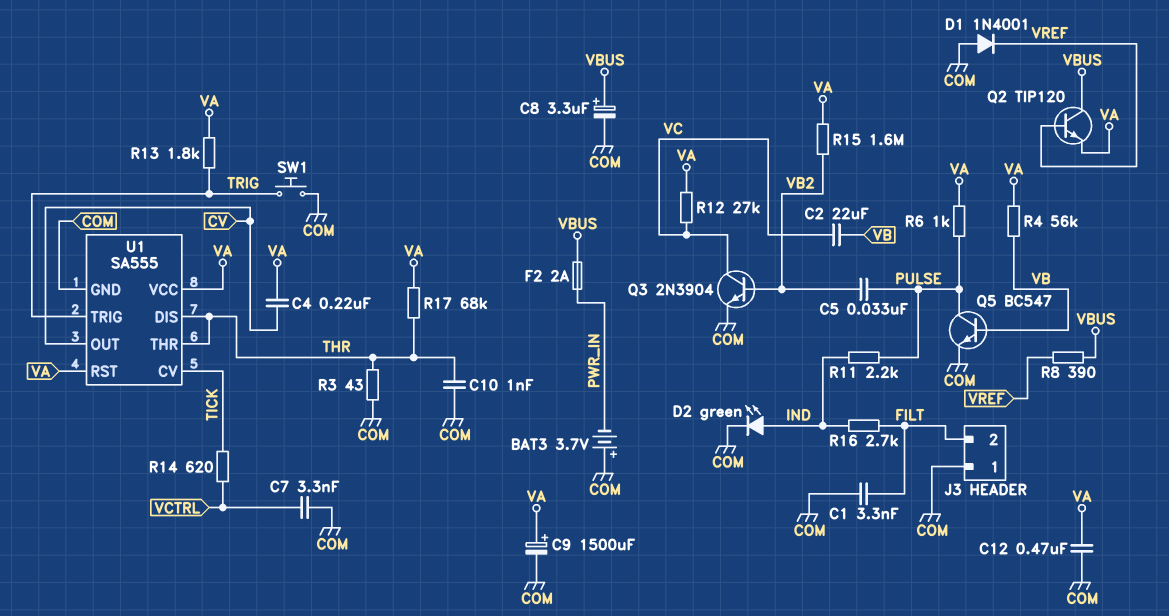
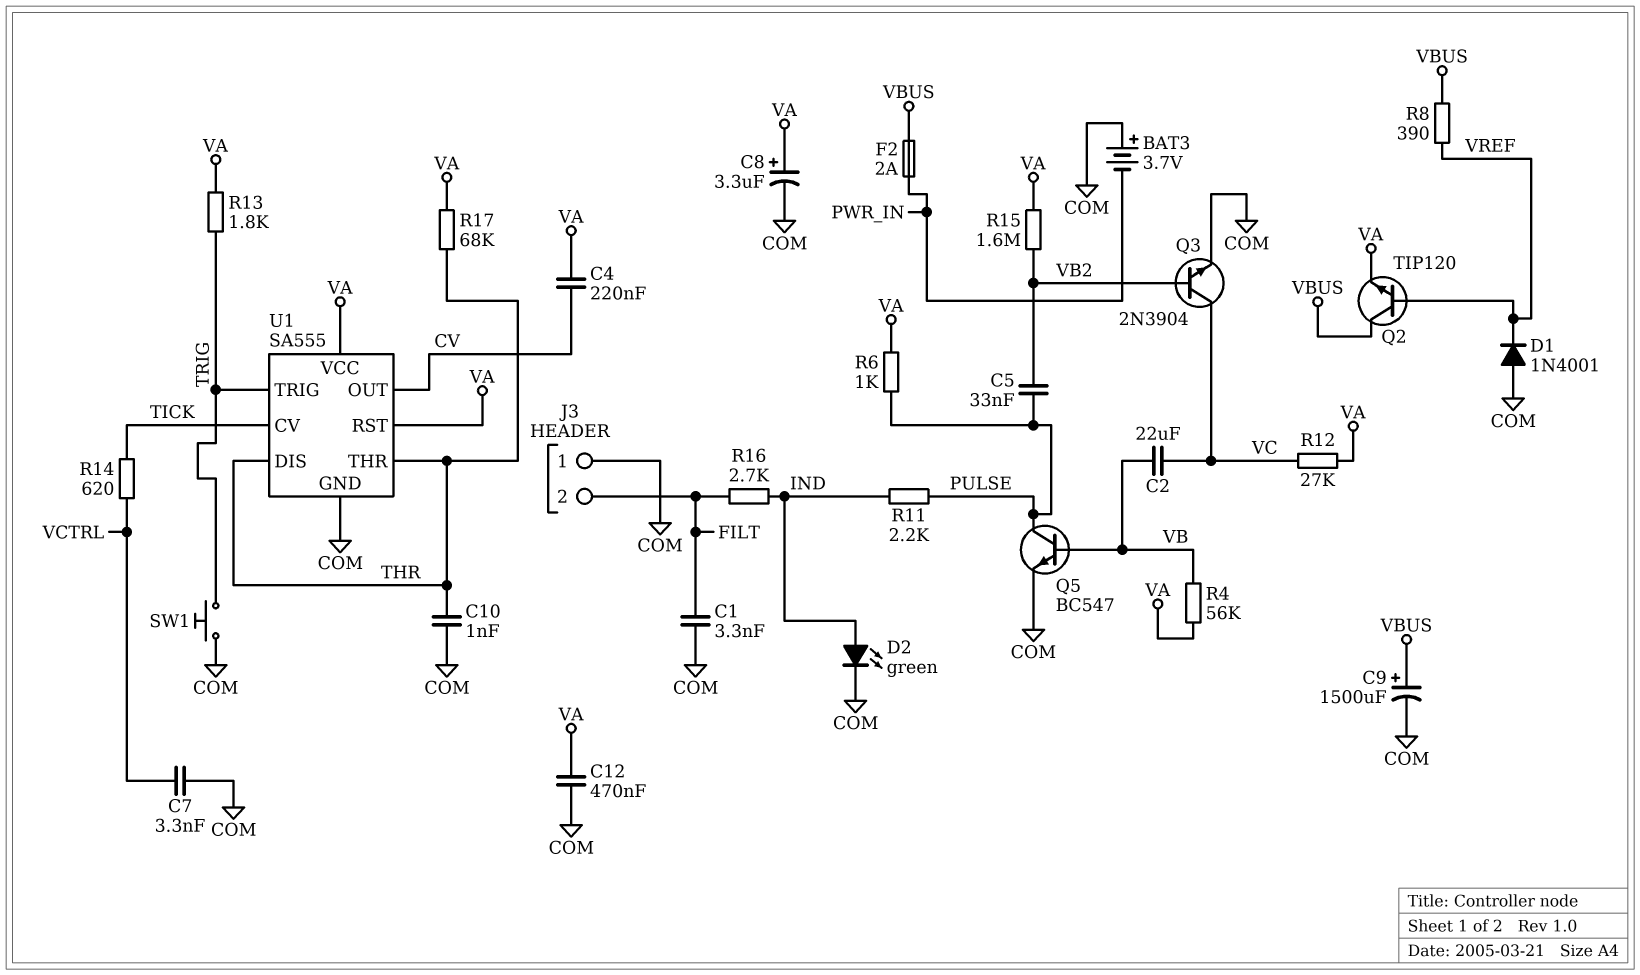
C8: 3.3uF (plus VBUS, minus COM) -> 3.3uF (plus VA, minus COM)
C9: 1500uF (plus VA, minus COM) -> 1500uF (plus VBUS, minus COM)
R3: 43 (COM, THR) -> none

